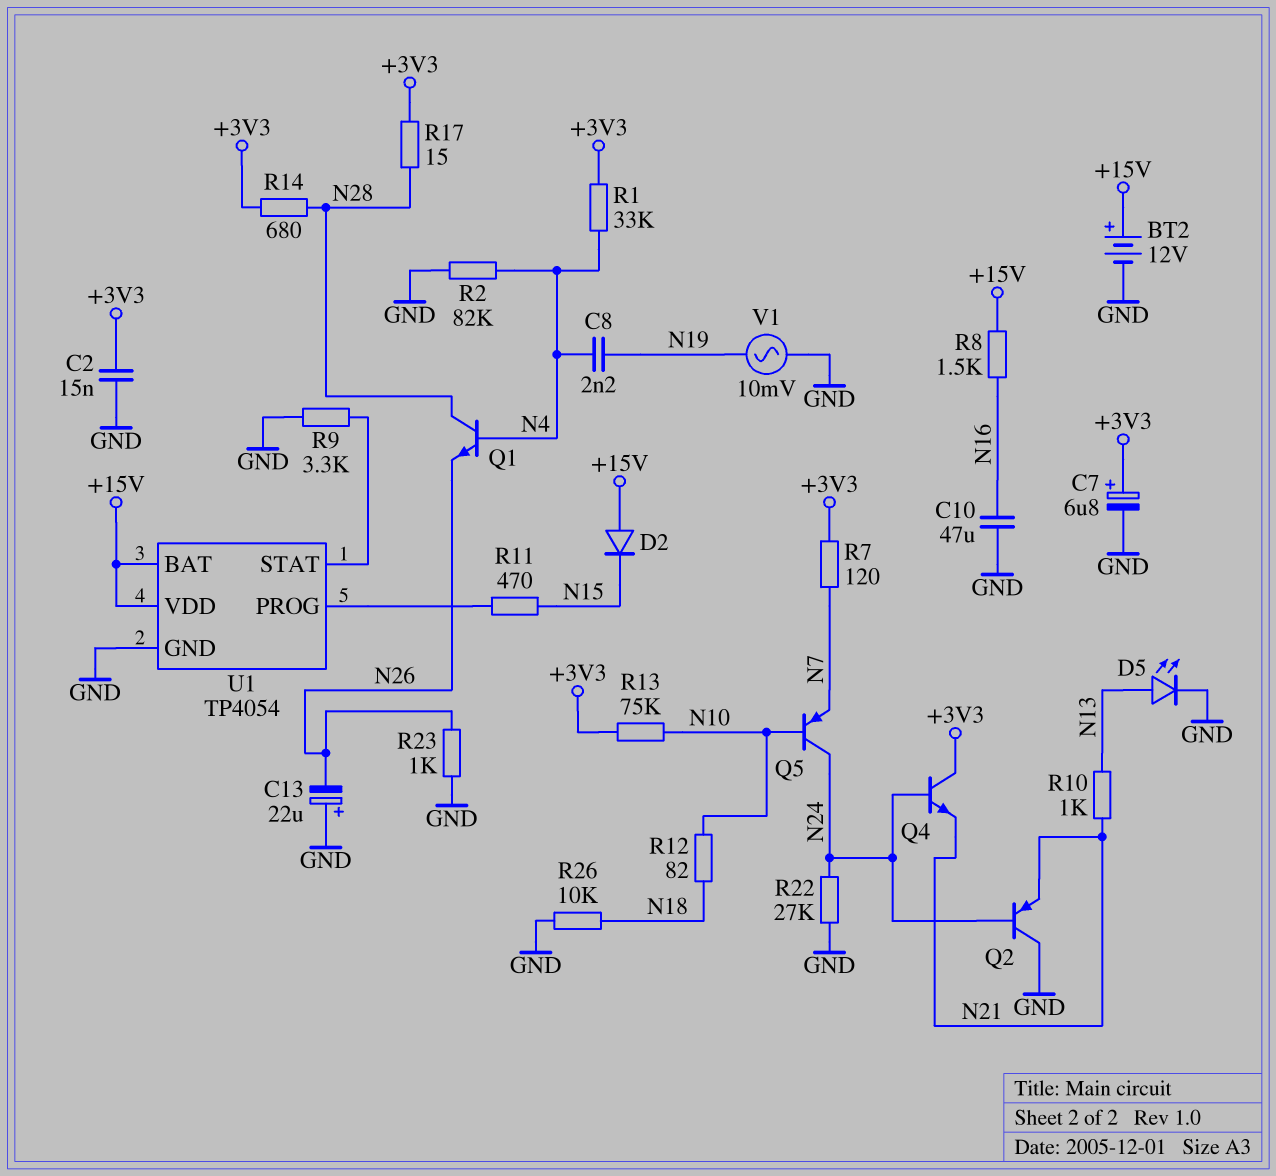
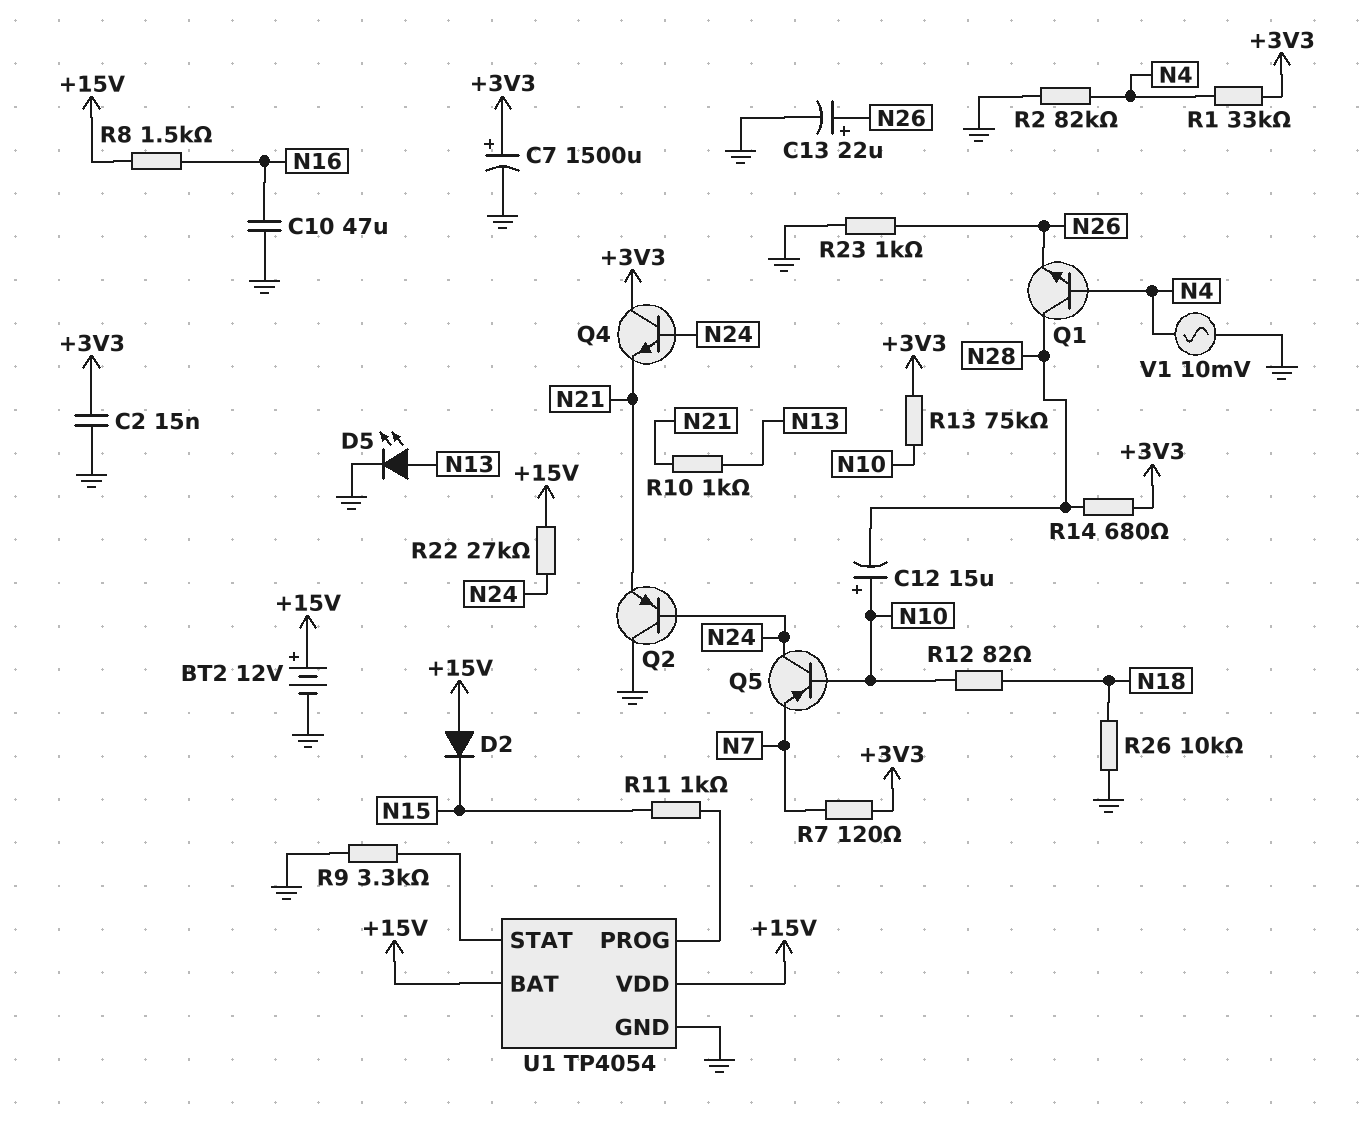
C7: 6.8uF (plus +3V3, minus GND) -> 1500uF (plus +3V3, minus GND)
C8: 2.2nF (N4, N19) -> none
C12: none -> 15uF (plus N10, minus N28)
C13: 22uF (plus GND, minus N26) -> 22uF (plus N26, minus GND)
R11: 470 (N15, U1/PROG) -> 1k (N15, U1/PROG)
R17: 15 (+3V3, N28) -> none
R22: 27k (GND, N24) -> 27k (+15V, N24)
V1: AC 10mV (GND, N19) -> AC 10mV (GND, N4)

